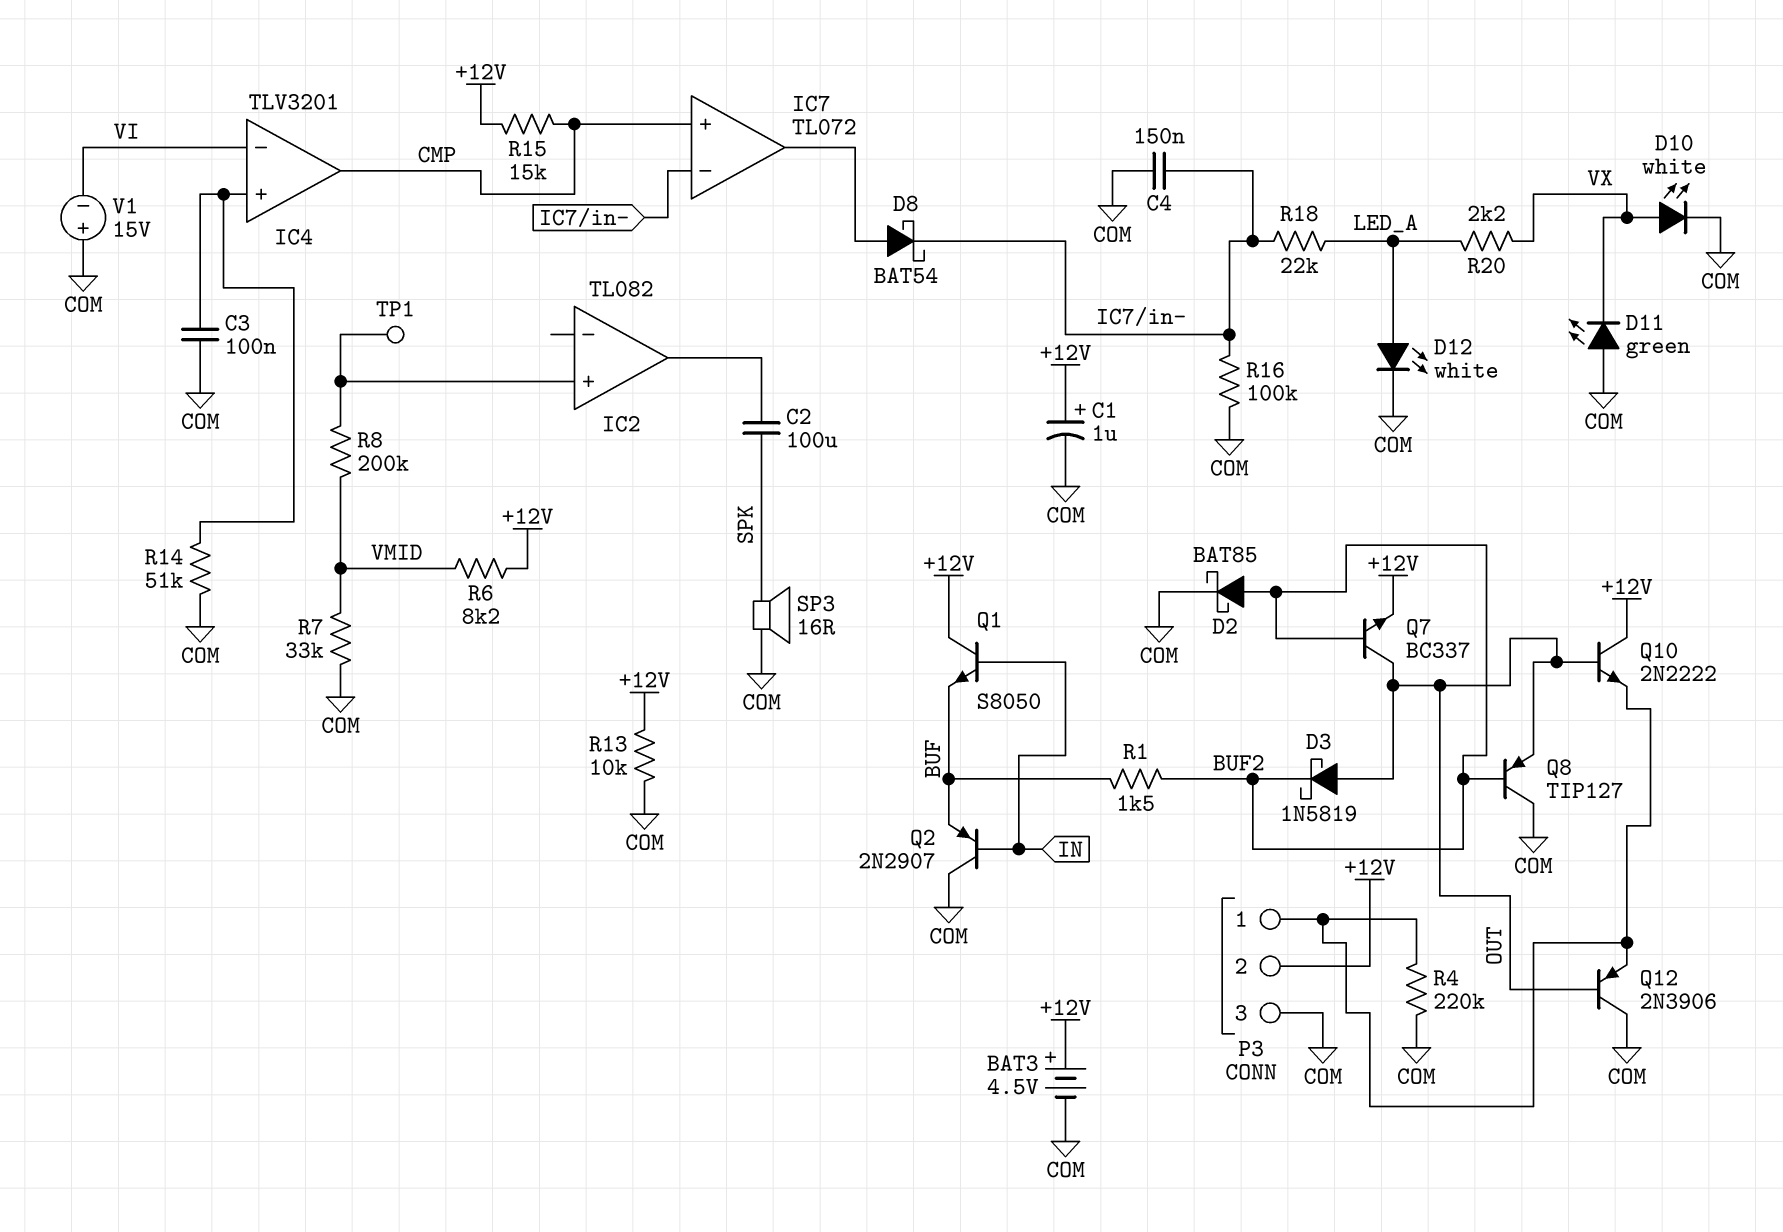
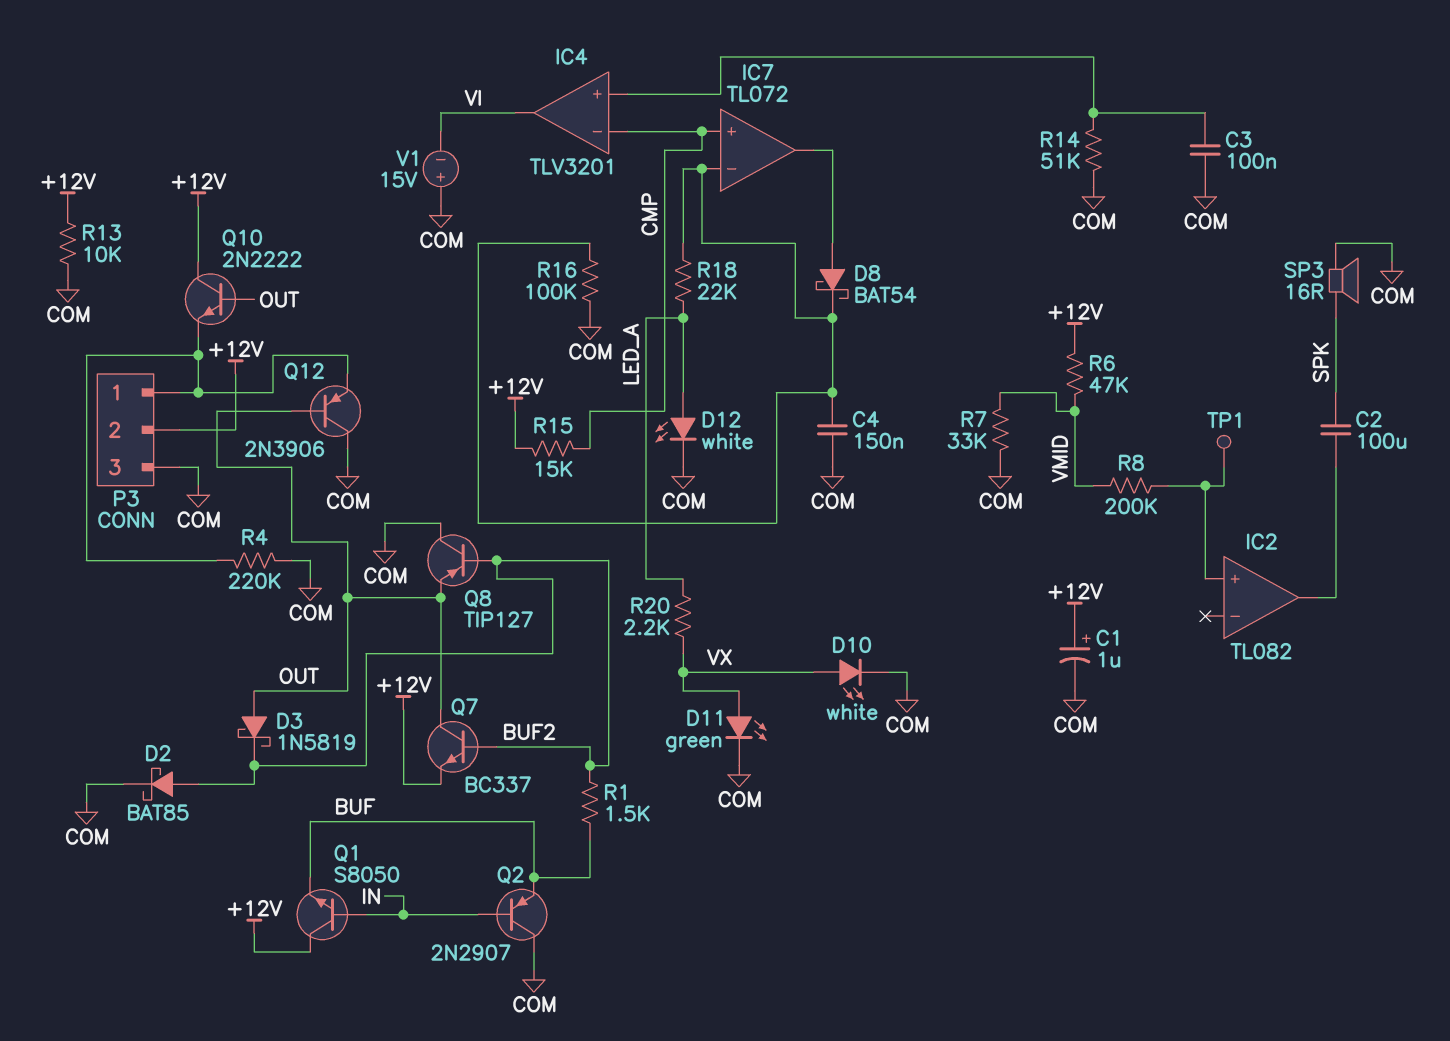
BAT3: 4.5V (plus +12V, minus COM) -> none
D11: LED green (A COM, K VX) -> LED green (A VX, K COM)
IC4 pin in-: VI -> CMP
IC4 pin out: CMP -> VI
R6: 8.2k (+12V, VMID) -> 47k (+12V, VMID)

